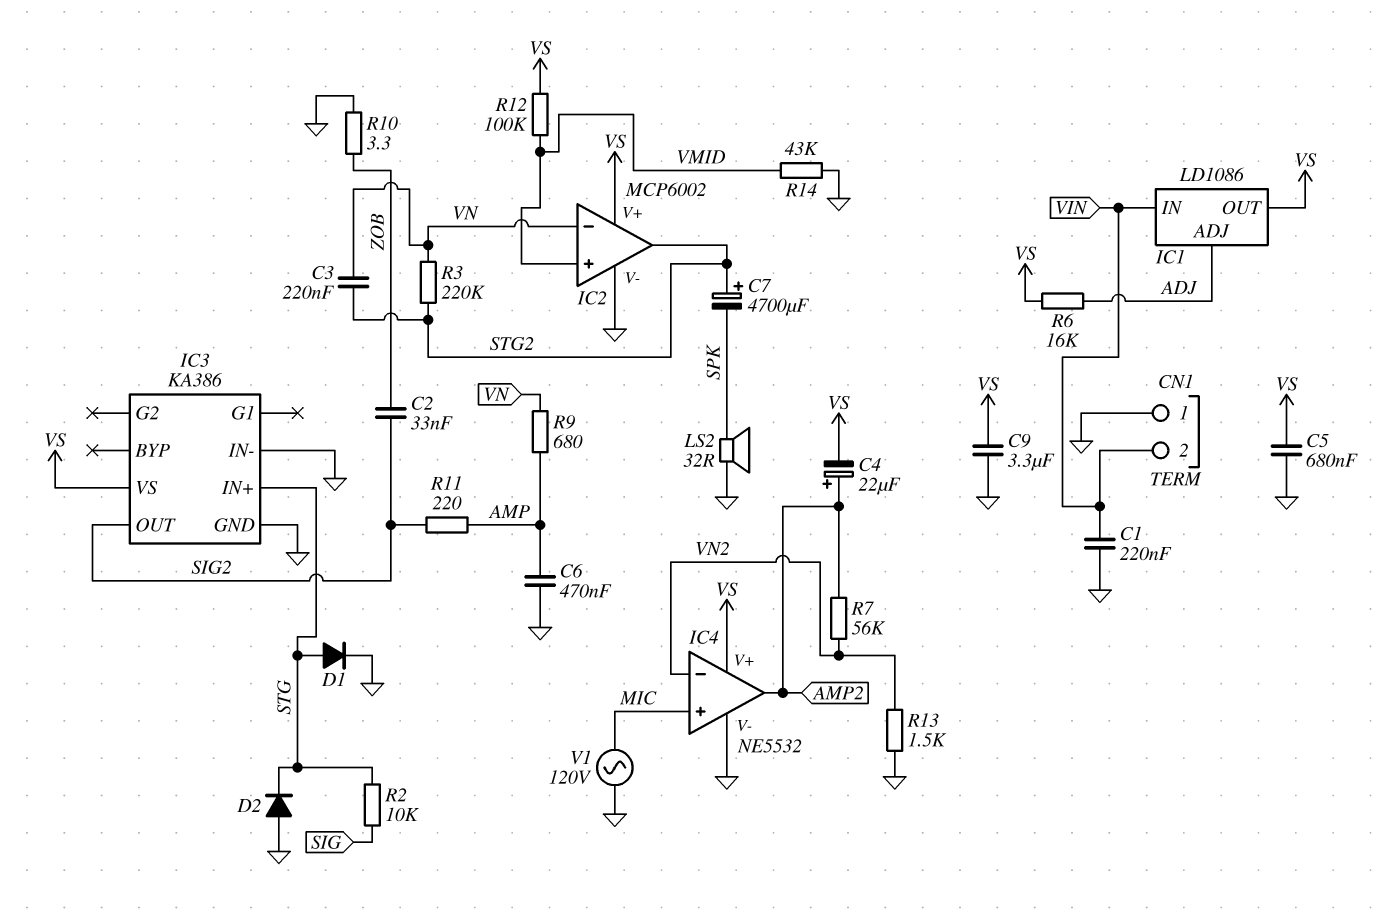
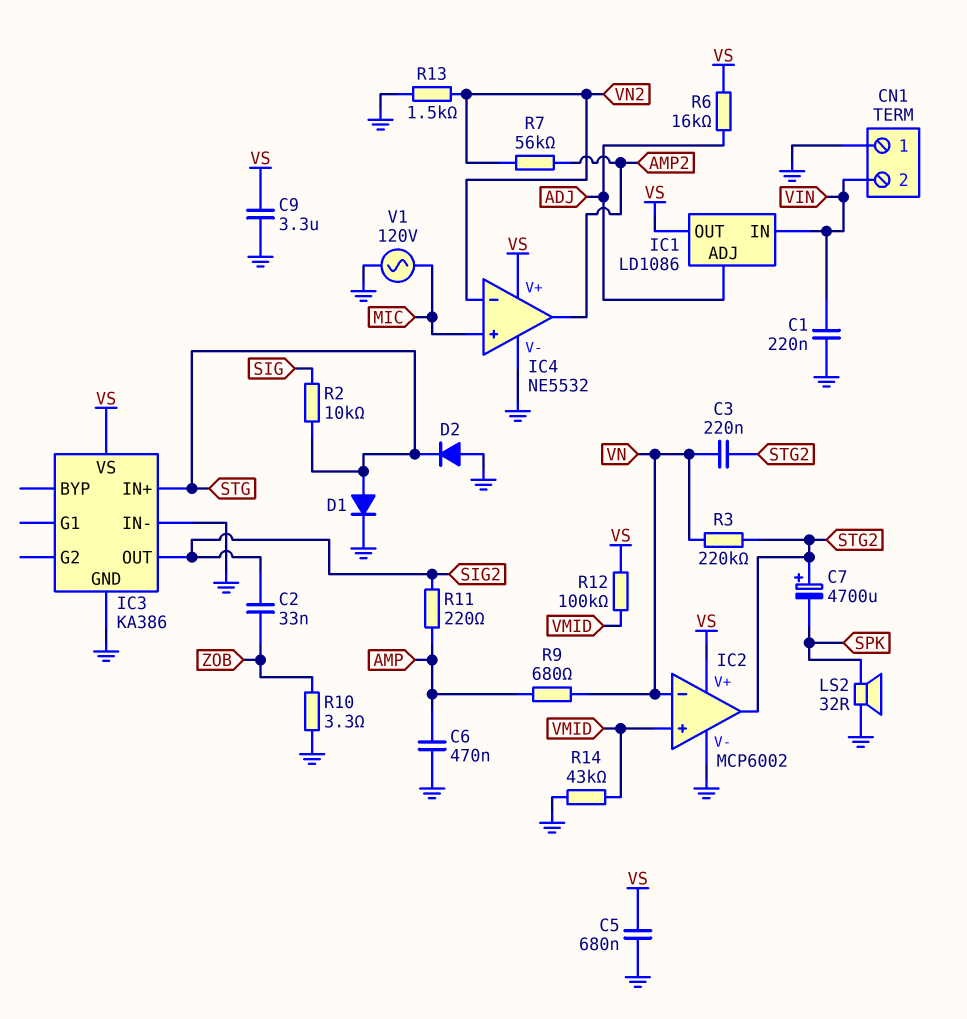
C4: 22uF (plus AMP2, minus VS) -> none

